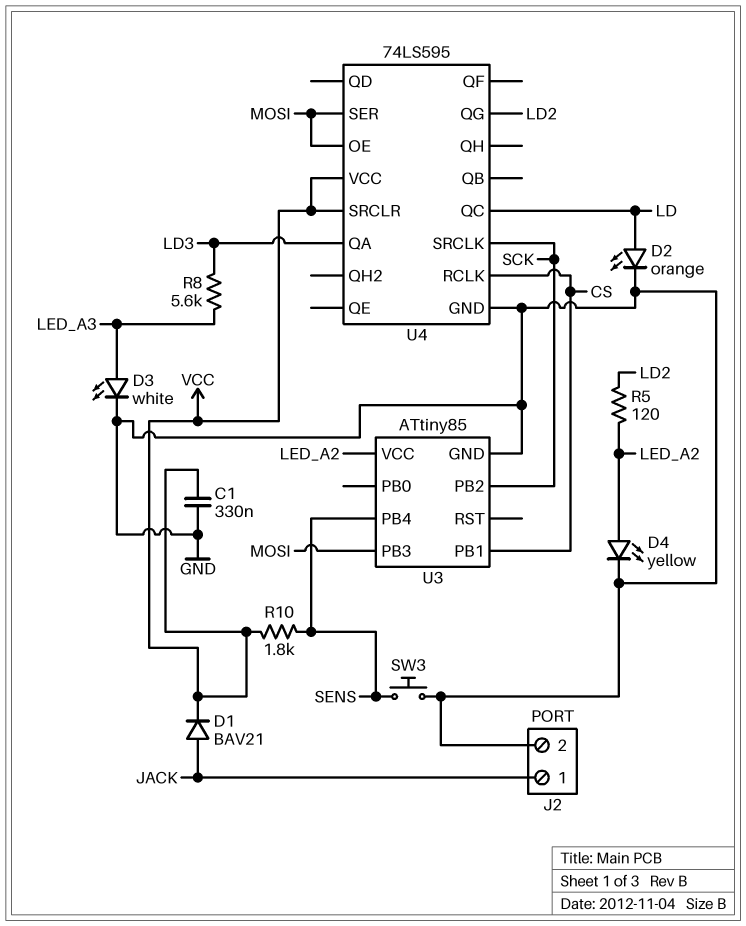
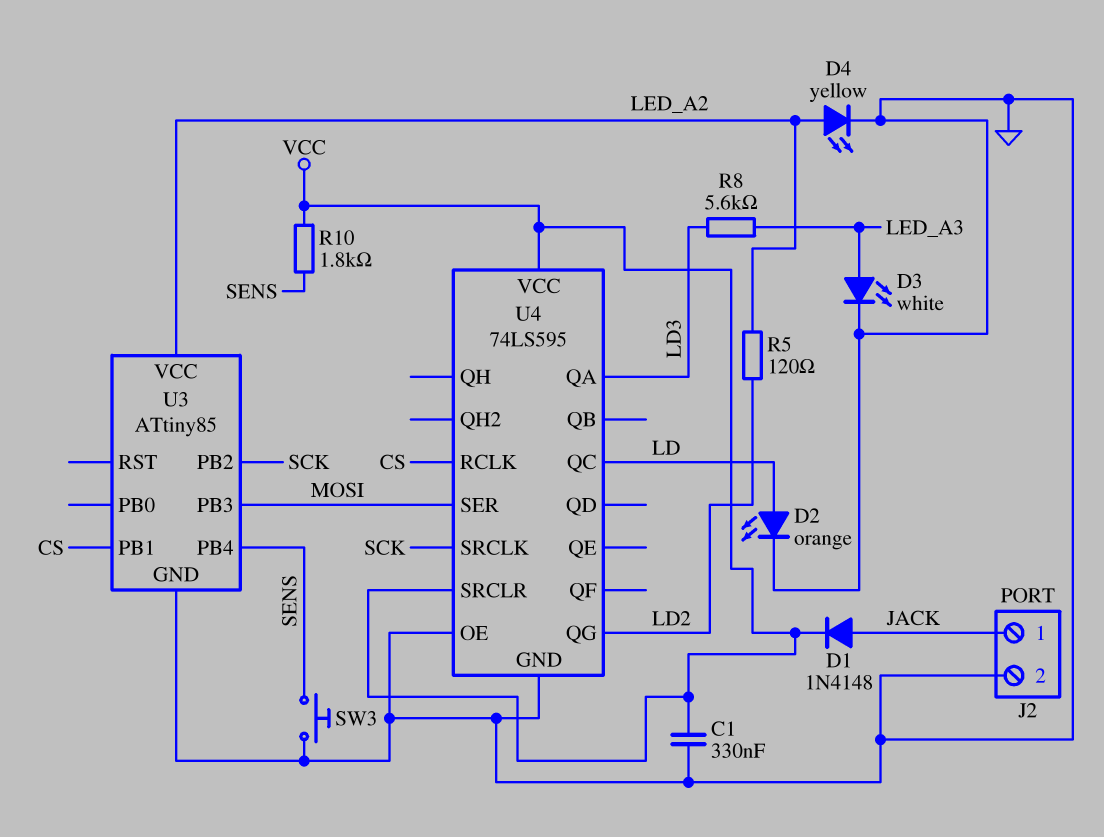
D1: diode BAV21 (A JACK, K VCC) -> diode 1N4148 (A JACK, K VCC)
U4 pin OE: MOSI -> GND

